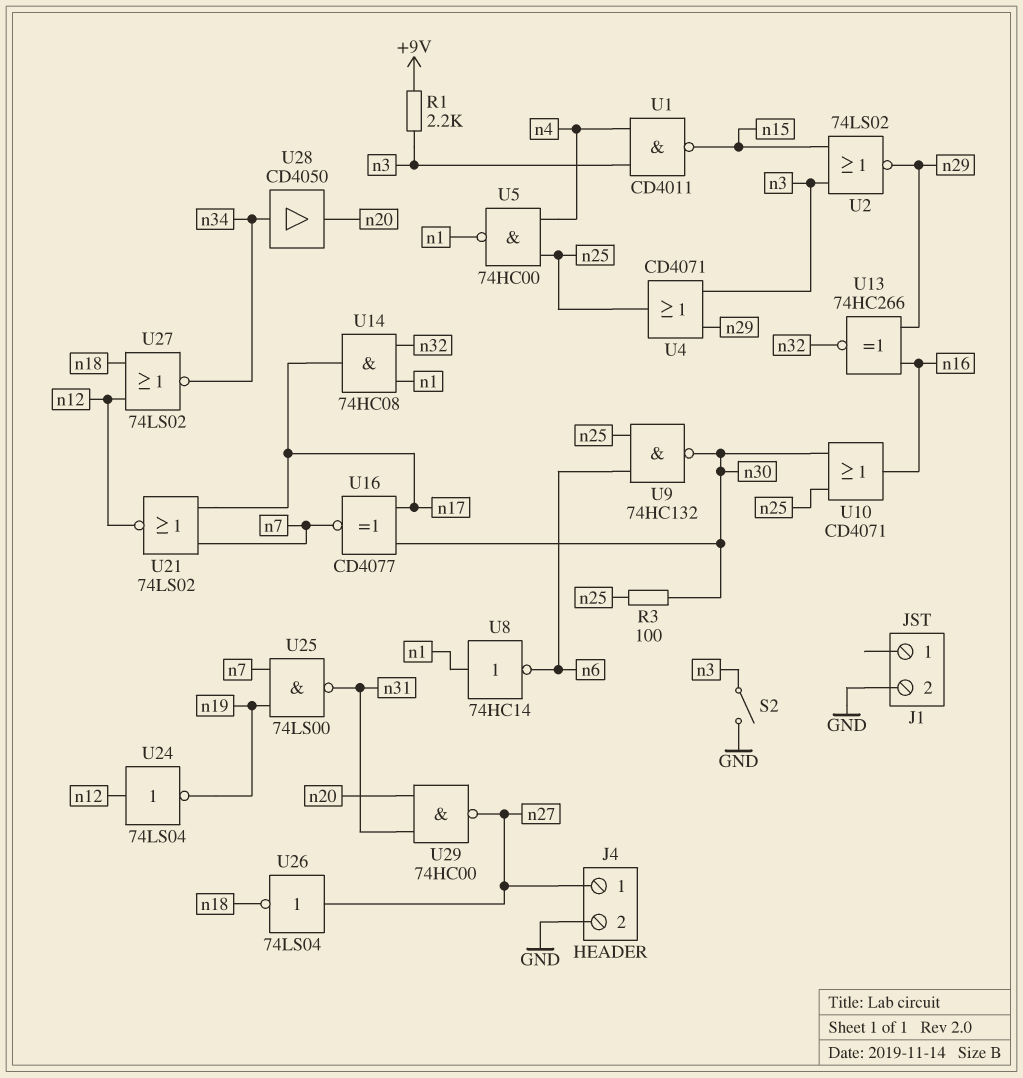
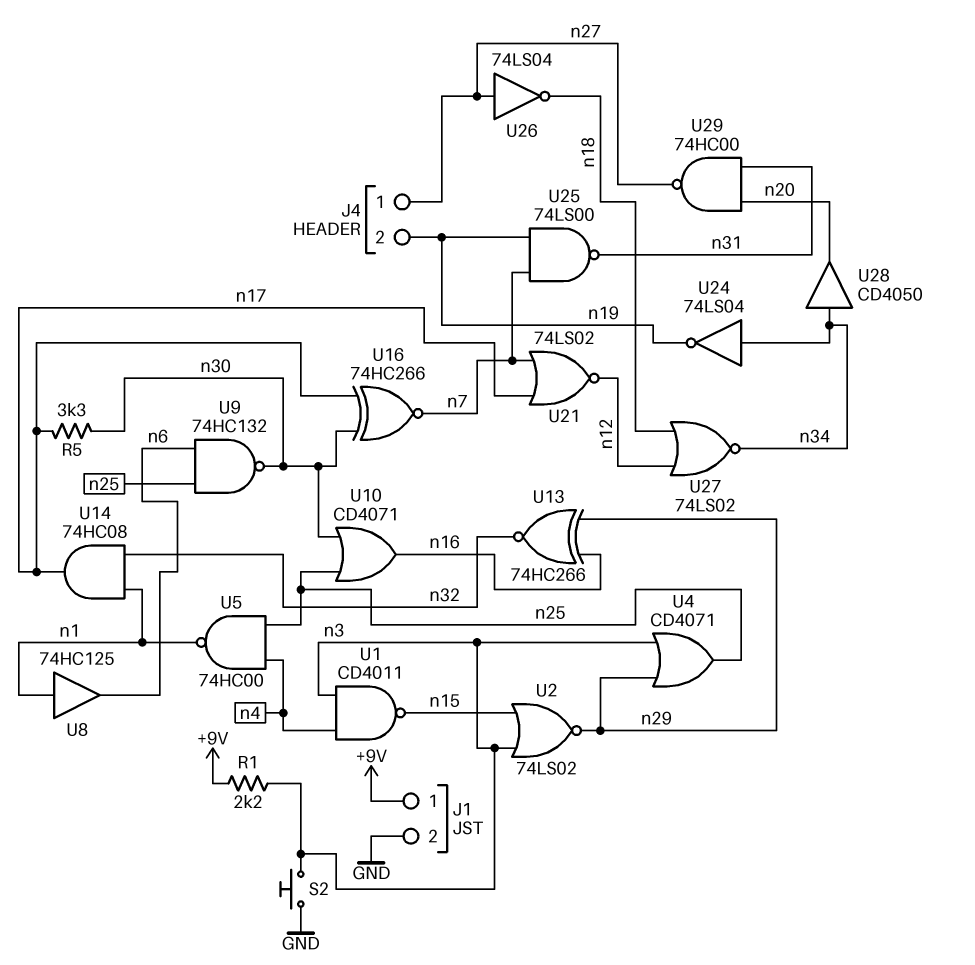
J1 pin 1: none -> +9V
J4 pin 2: GND -> n19
R3: 100 (n25, n30) -> none
R5: none -> 3.3k (n17, n30)
S2: switch (GND, n3) -> button (GND, n3)
U8: NOT 74HC14 (in n1, out n6) -> buffer 74HC125 (in n1, out n6)
U16: XNOR CD4077 (in n17, in n30, out n7) -> XNOR 74HC266 (in n17, in n30, out n7)
U24: NOT 74LS04 (in n12, out n19) -> NOT 74LS04 (in n34, out n19)

